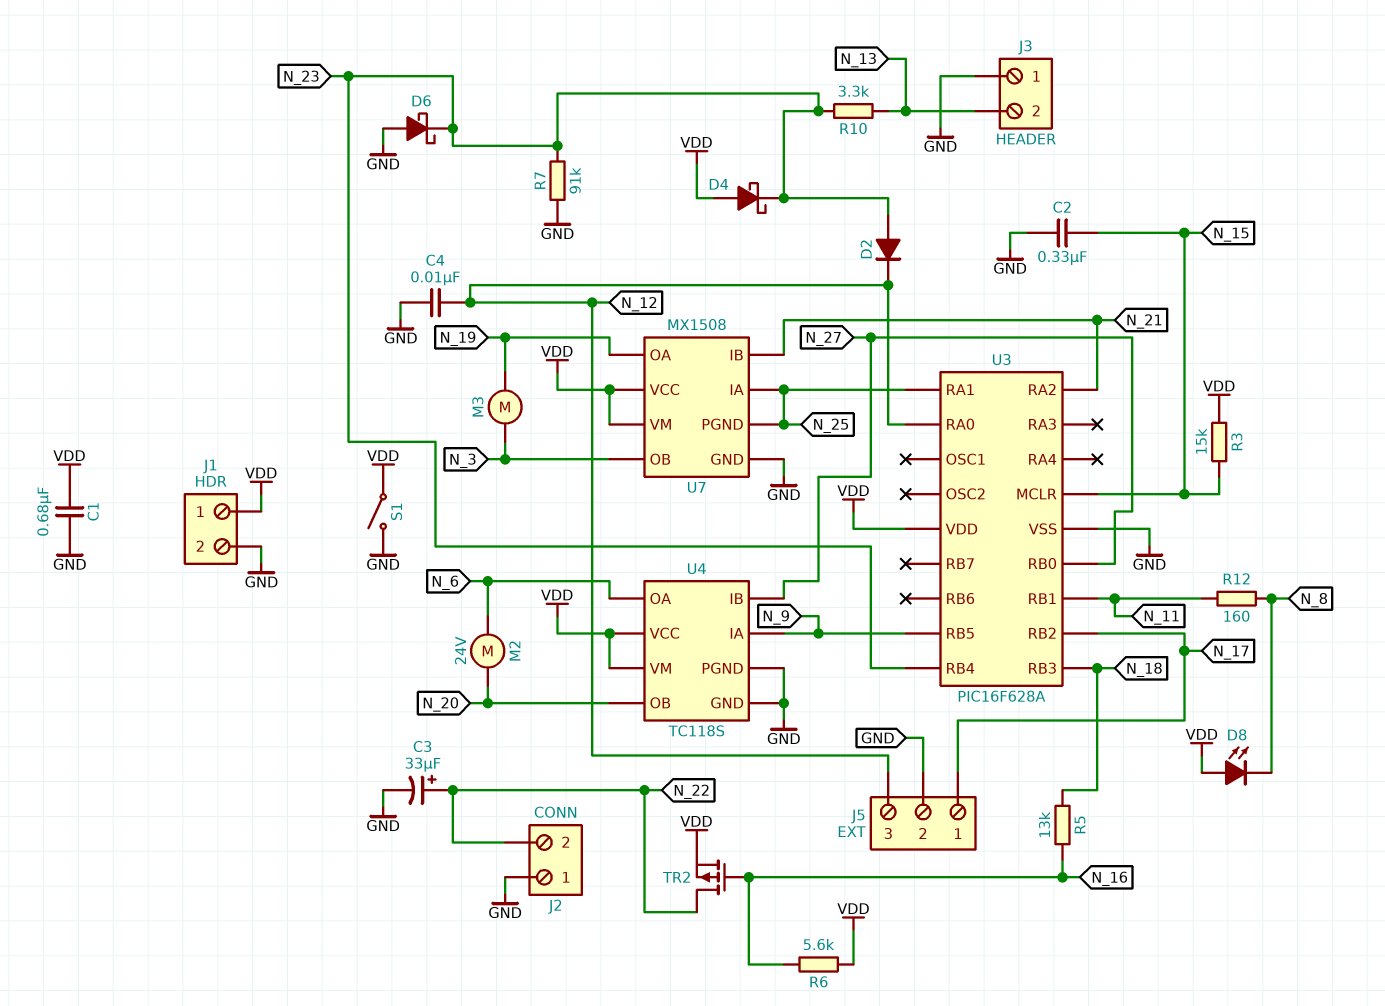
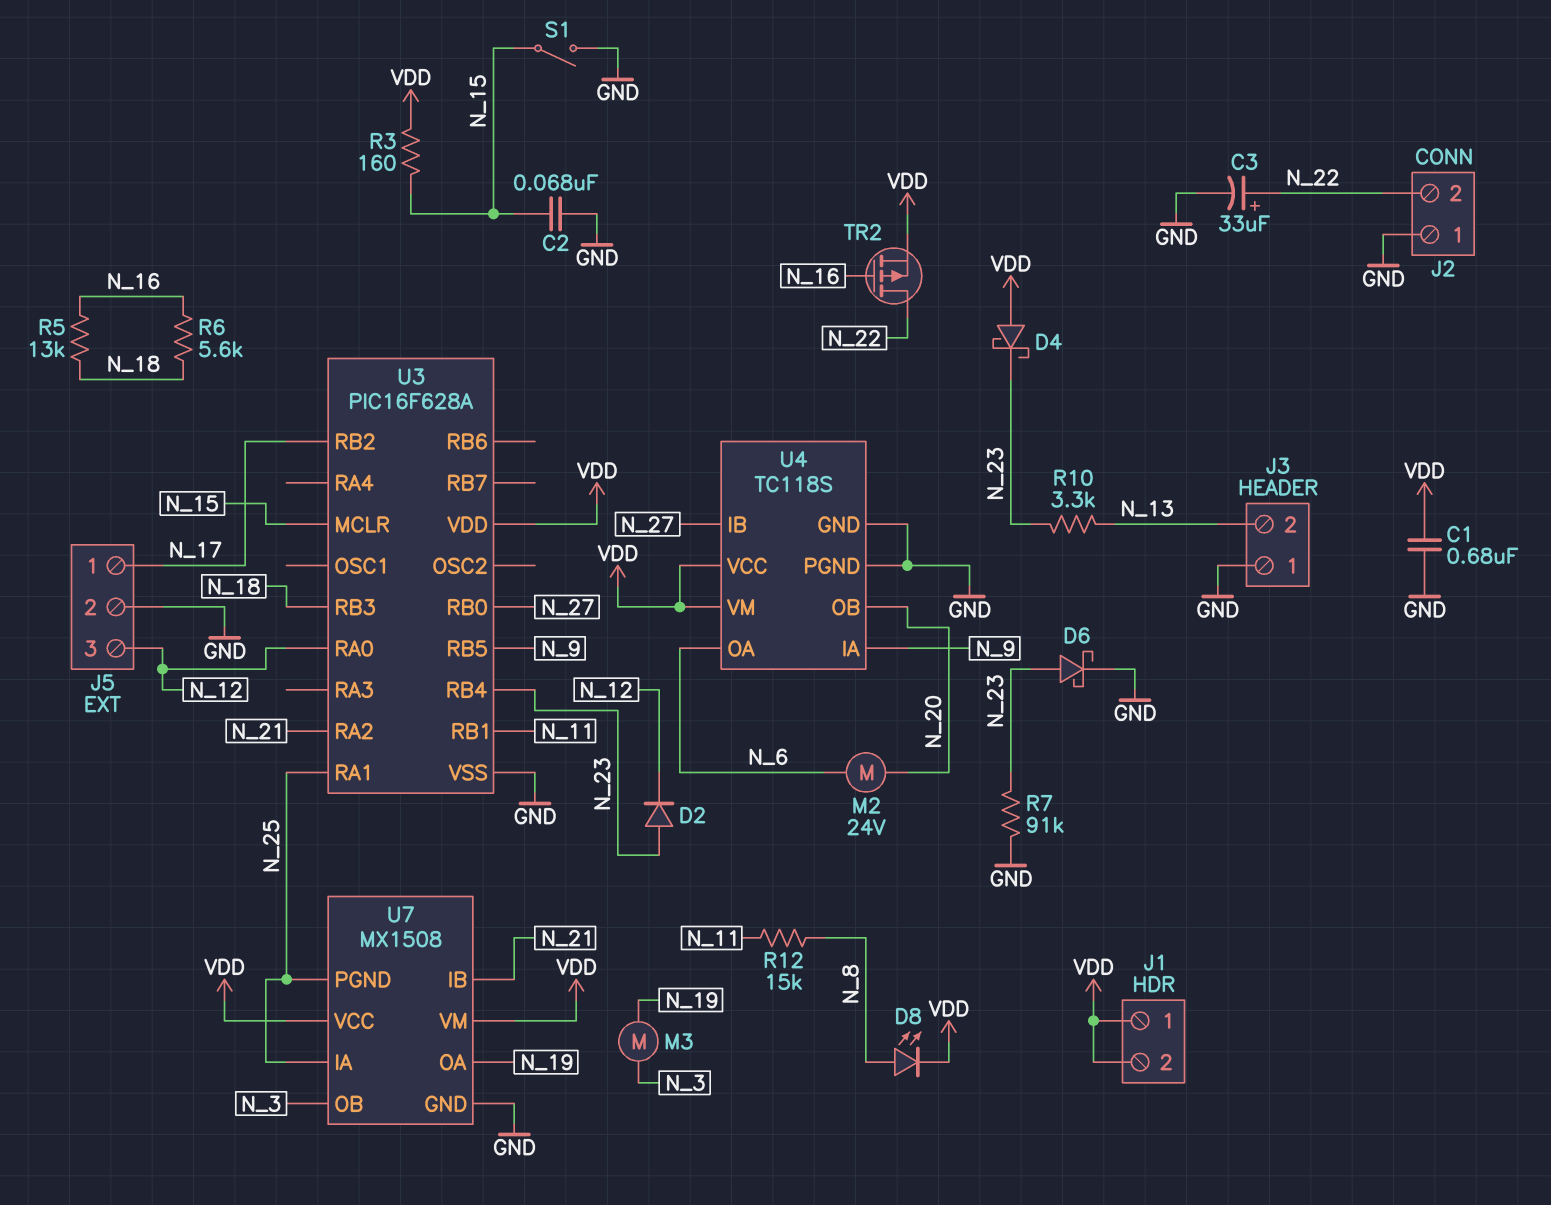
C2: 330nF (GND, N_15) -> 68nF (GND, N_15)
C4: 10nF (GND, N_12) -> none
D6: schottky (A GND, K N_23) -> schottky (A N_23, K GND)
D8: LED (A VDD, K N_8) -> LED (A N_8, K VDD)
J1 pin 2: GND -> VDD
R3: 15k (N_15, VDD) -> 160 (N_15, VDD)
R6: 5.6k (N_16, VDD) -> 5.6k (N_16, N_18)
R12: 160 (N_8, N_11) -> 15k (N_8, N_11)
S1: switch (GND, VDD) -> switch (GND, N_15)

